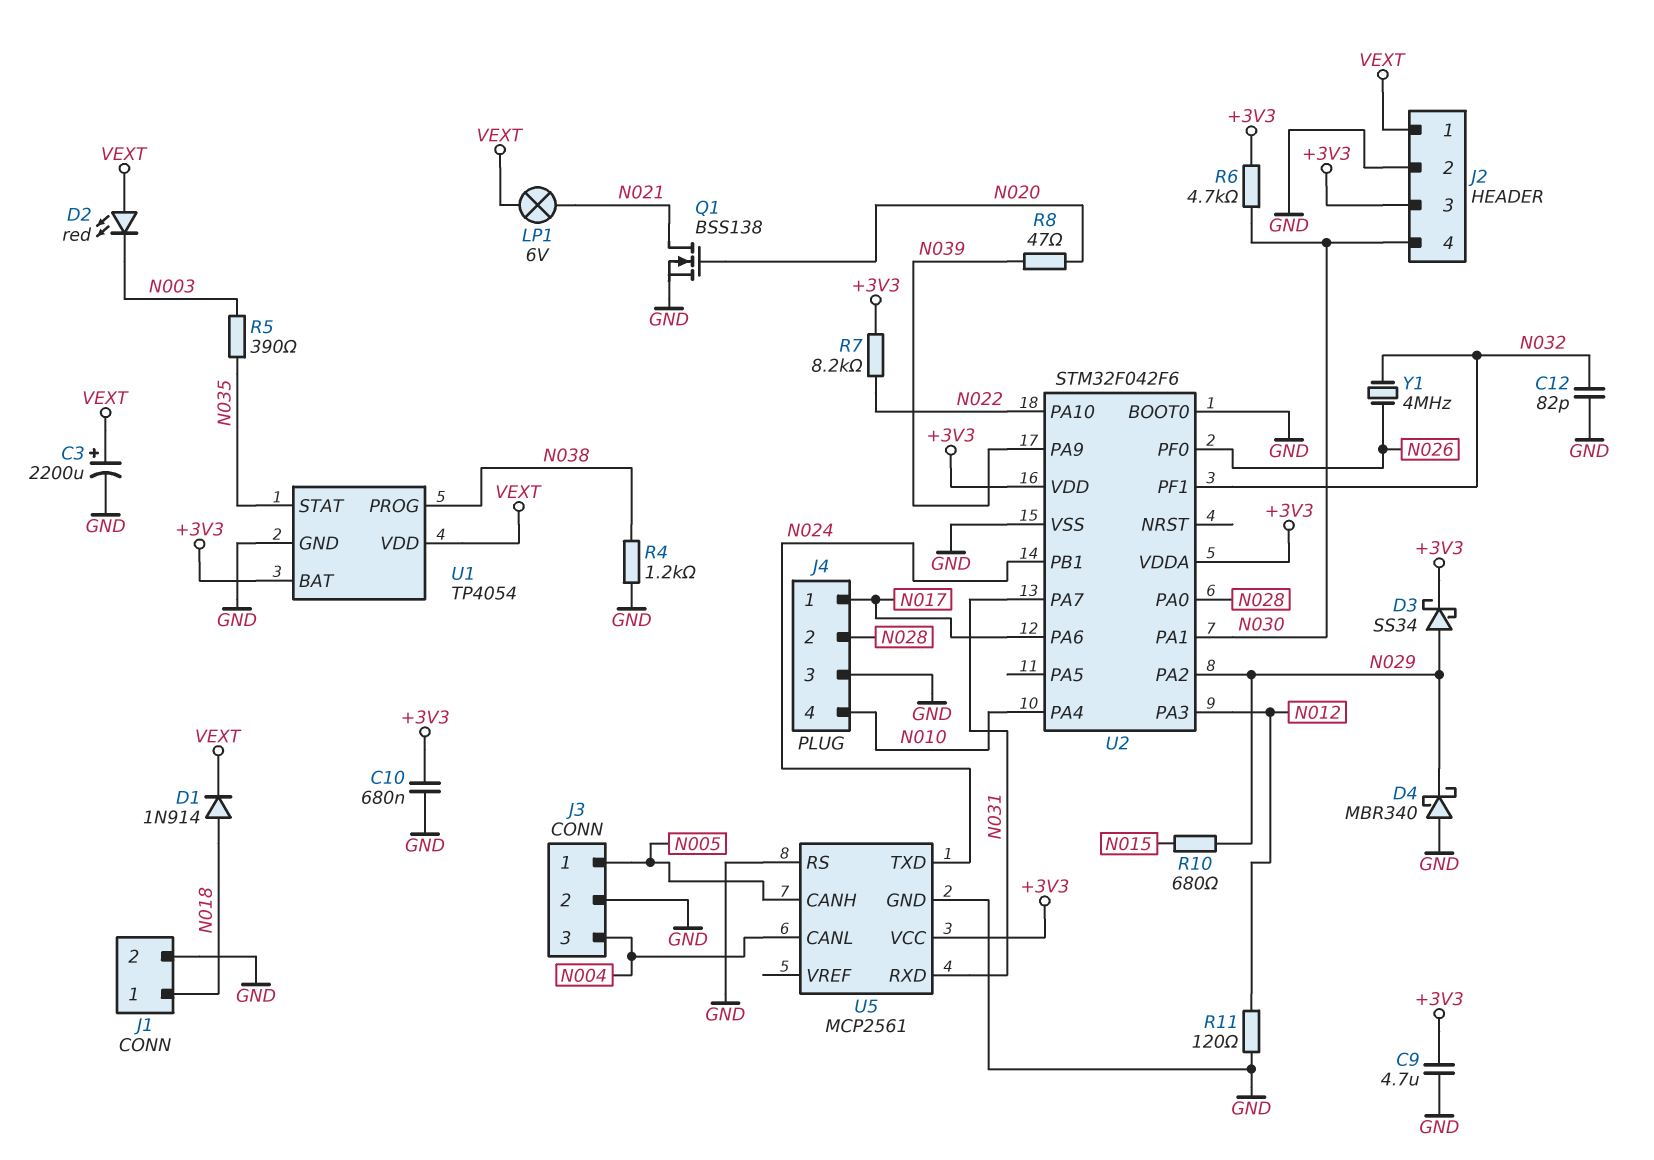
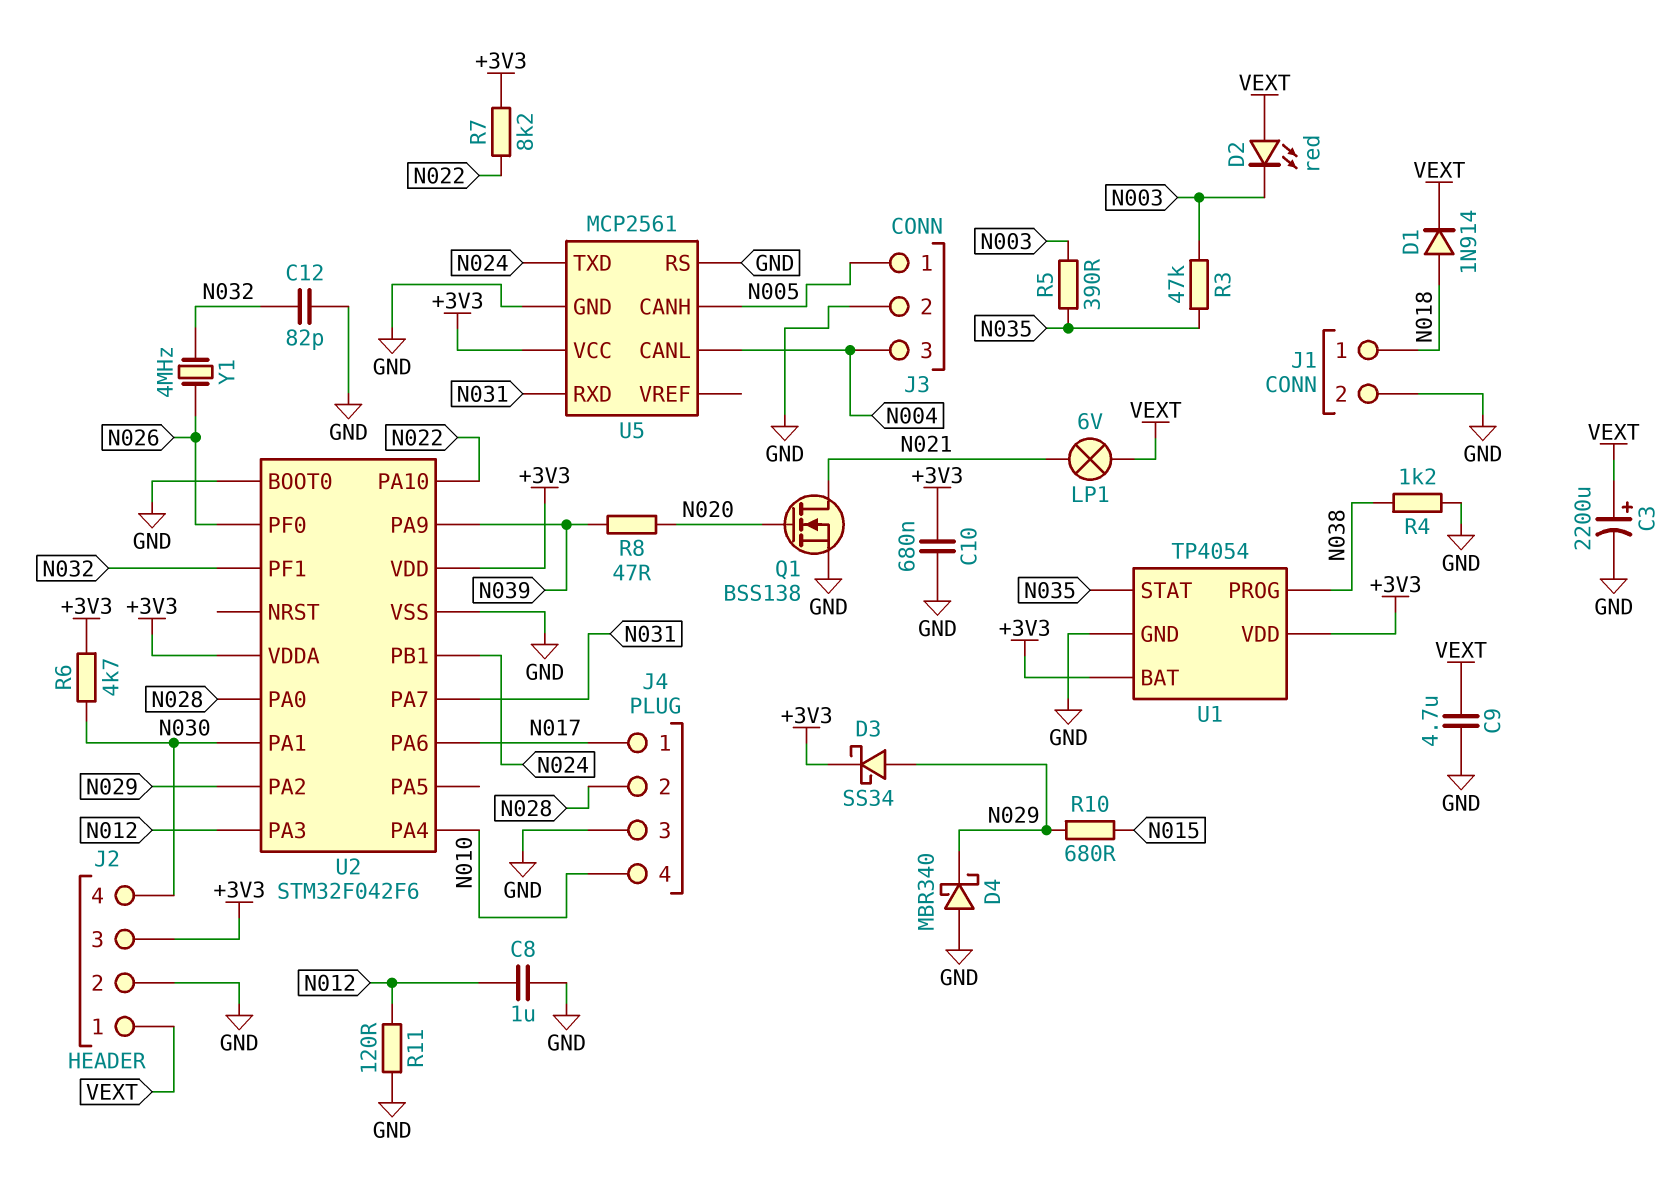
C8: none -> 1uF (GND, N012)
C9: 4.7uF (+3V3, GND) -> 4.7uF (GND, VEXT)
R3: none -> 47k (N003, N035)
U1 pin VDD: VEXT -> +3V3

